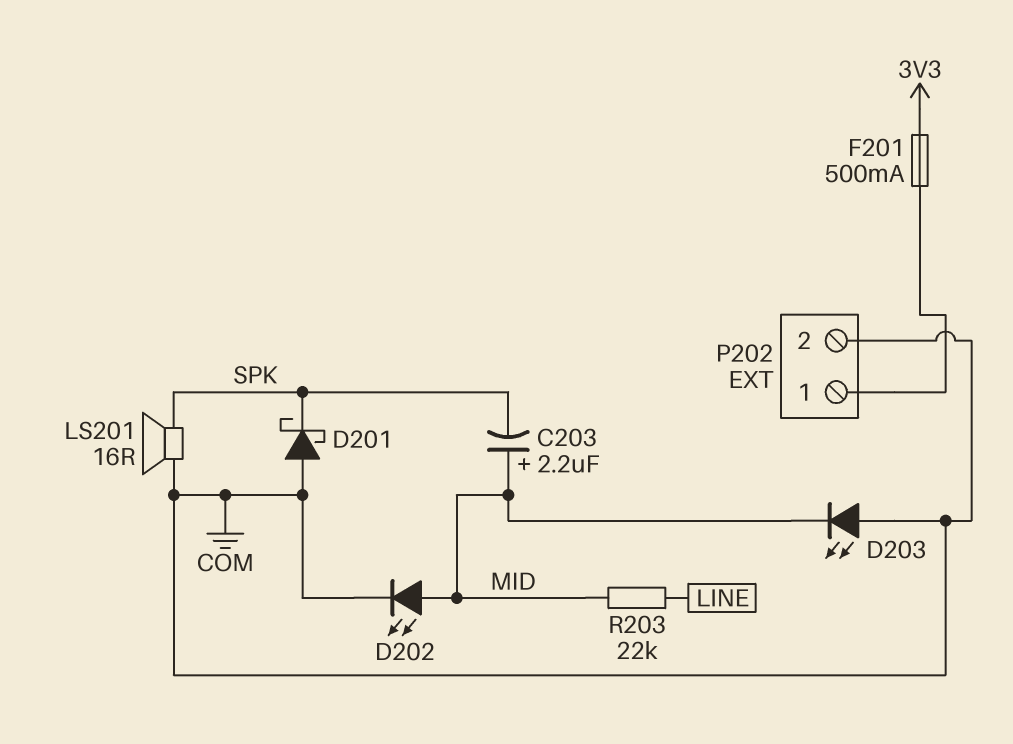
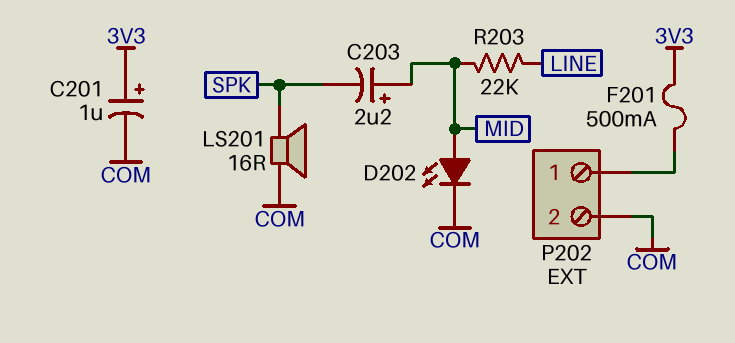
C201: none -> 1uF (plus 3V3, minus COM)
D201: schottky (A COM, K SPK) -> none
D203: LED (A COM, K MID) -> none

